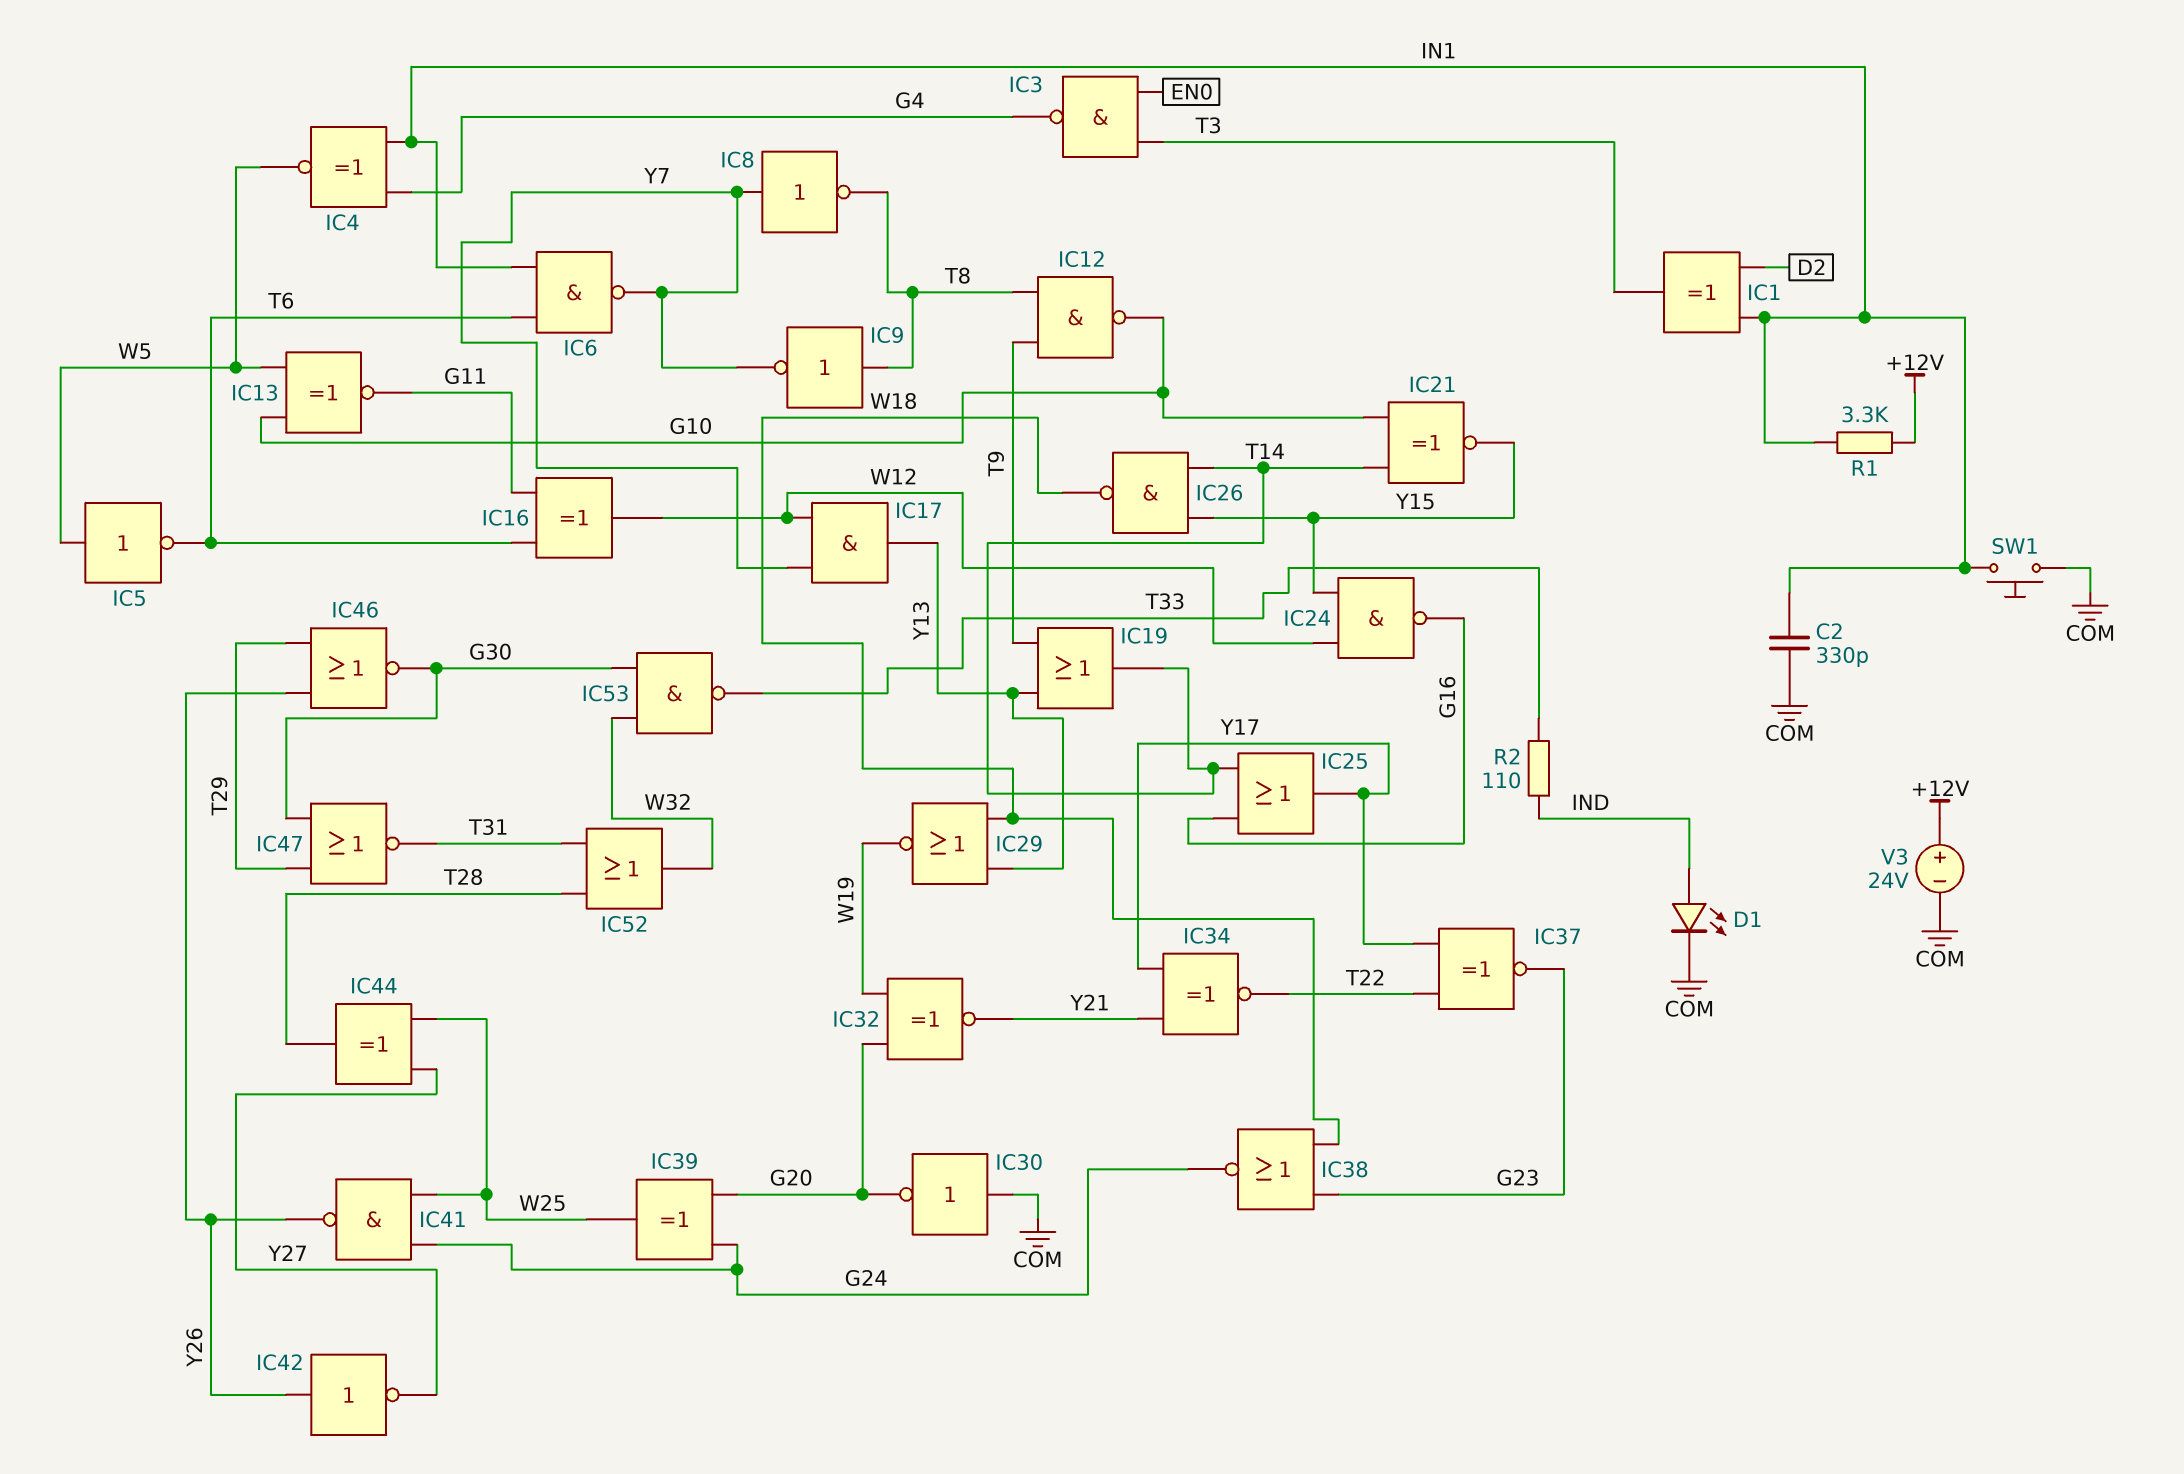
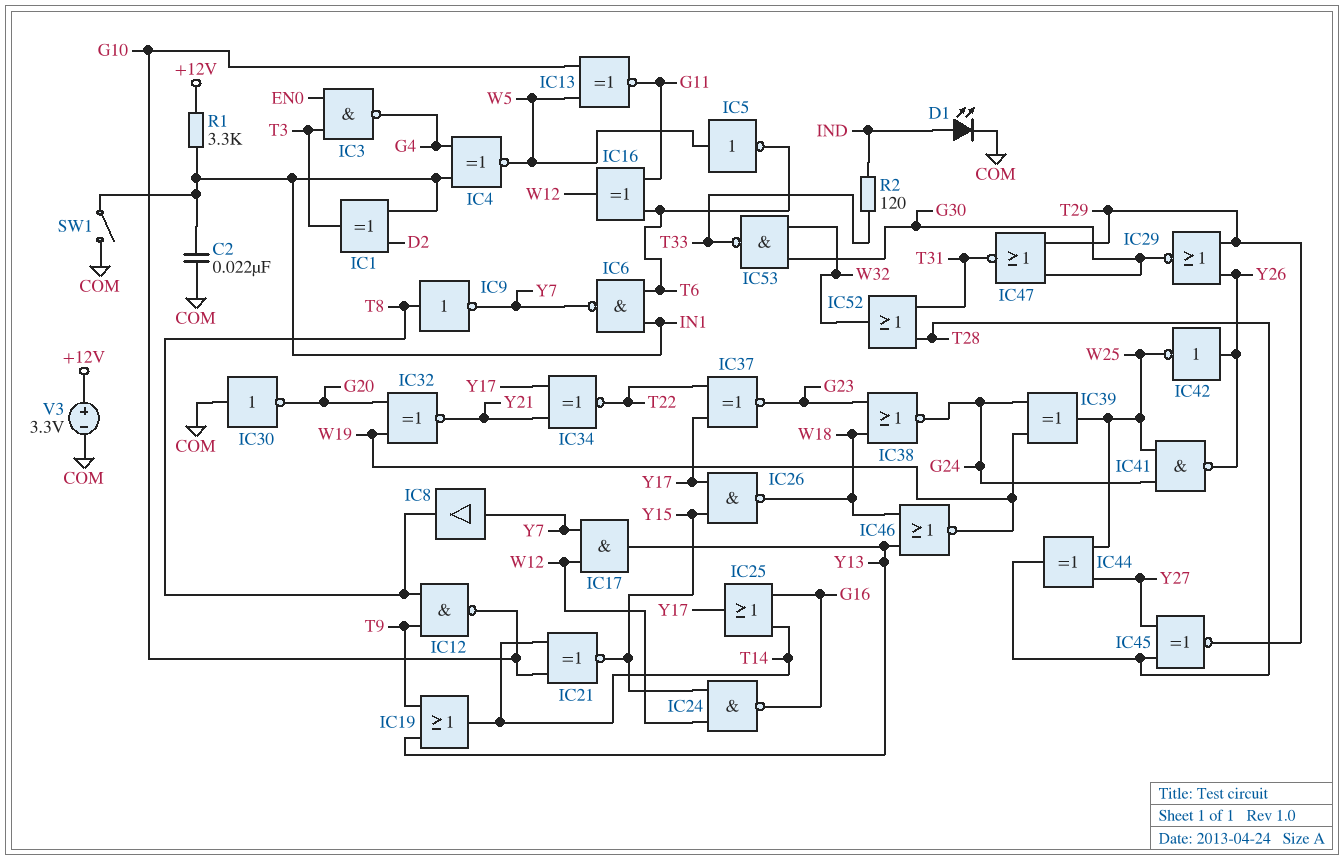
C2: 330pF (COM, IN1) -> 22nF (COM, IN1)
IC8: NOT (in Y7, out T8) -> buffer (in Y7, out T8)
IC26: NAND (in T14, in Y15, out W18) -> NAND (in Y15, in Y17, out W18)
IC29: NOR (in W18, in Y13, out W19) -> NOR (in T29, in Y26, out G30)
IC39: XOR (in G20, in G24, out W25) -> XOR (in G24, in W19, out W25)
IC42: NOT (in Y26, out Y27) -> NOT (in Y26, out W25)
IC45: none -> XNOR (in T28, in Y27, out T29)
IC46: NOR (in T29, in Y26, out G30) -> NOR (in W18, in Y13, out W19)
R2: 110 (IND, T33) -> 120 (IND, T33)
SW1: button (COM, IN1) -> switch (COM, IN1)
V3: 24V (plus +12V, minus COM) -> 3.3V (plus +12V, minus COM)

